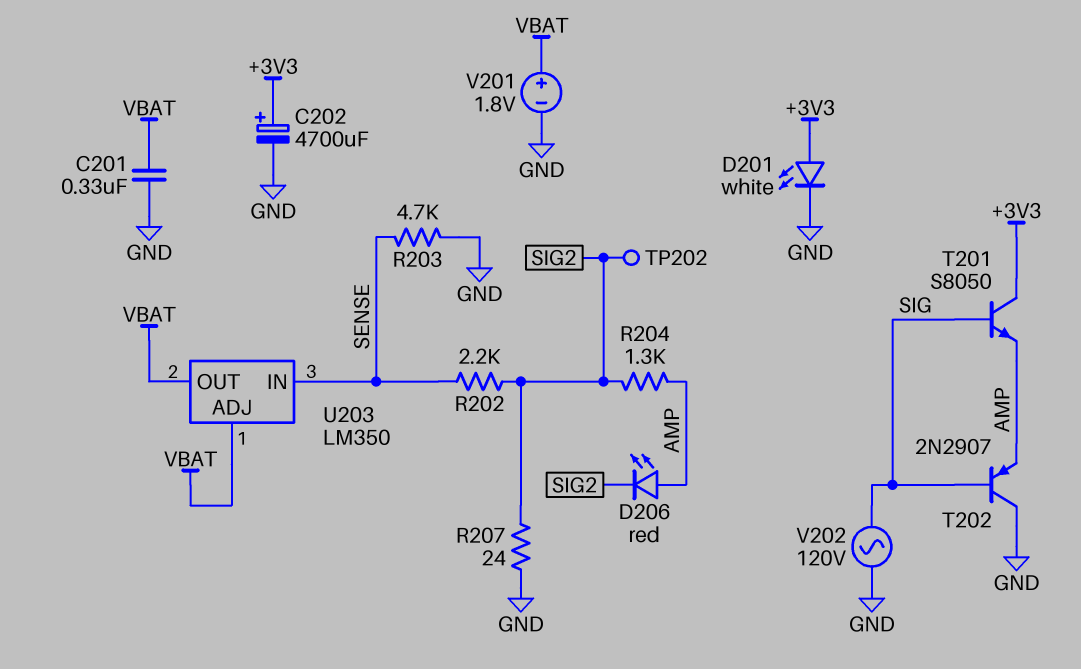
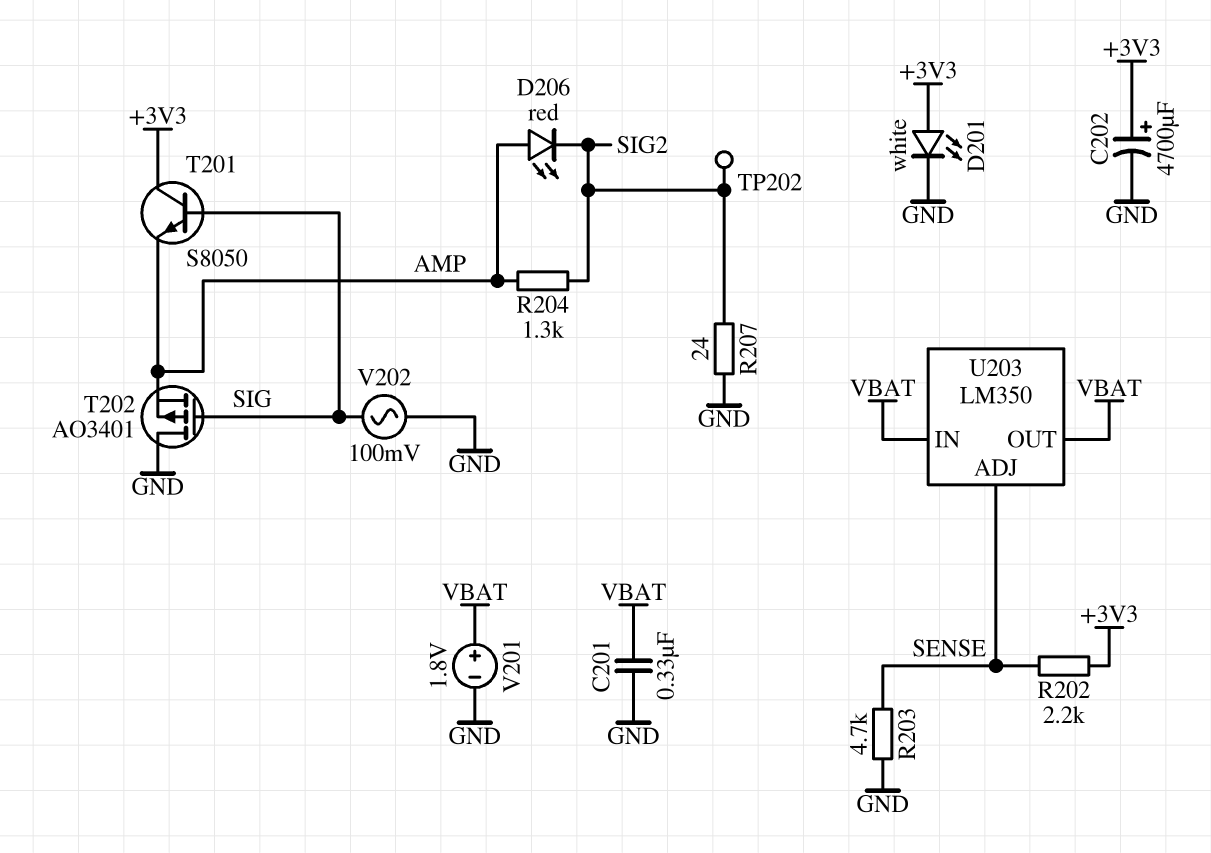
R202: 2.2k (SENSE, SIG2) -> 2.2k (+3V3, SENSE)
T202: PNP 2N2907 (B SIG, C GND, E AMP) -> PMOS AO3401 (G SIG, D GND, S AMP)
U203 pin ADJ: VBAT -> SENSE
U203 pin IN: SENSE -> VBAT
V202: AC 120V (GND, SIG) -> AC 100mV (GND, SIG)

